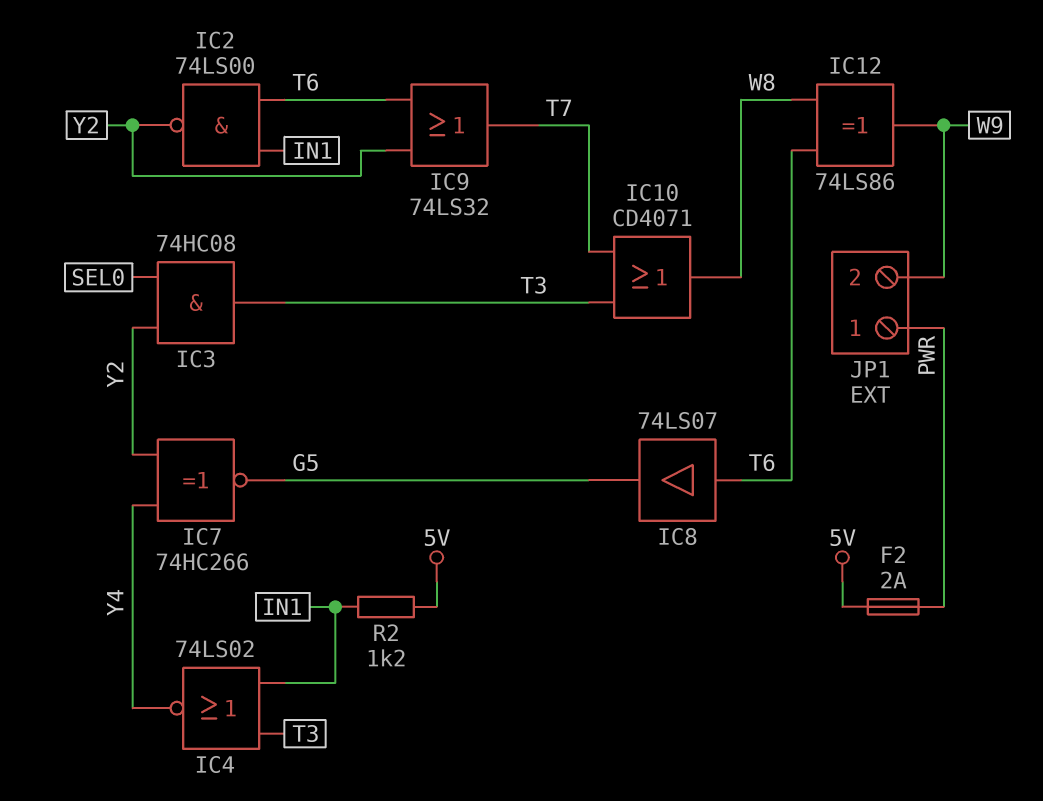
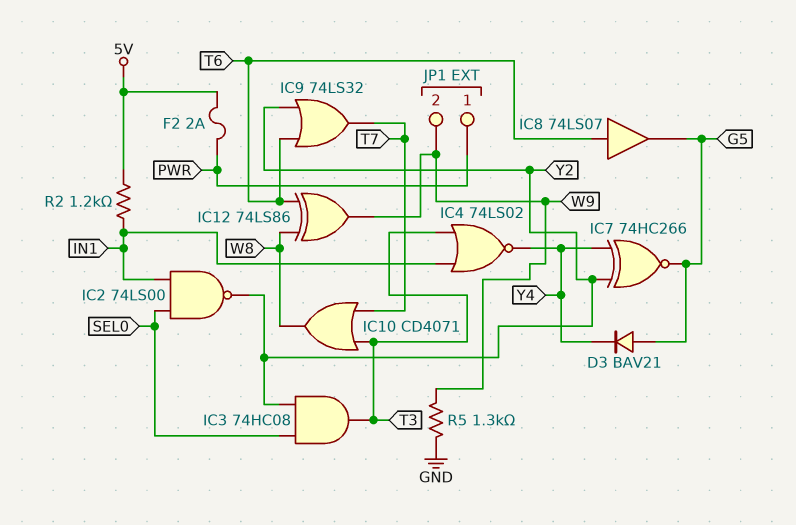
D3: none -> diode BAV21 (A G5, K Y4)
IC2: NAND 74LS00 (in IN1, in T6, out Y2) -> NAND 74LS00 (in IN1, in SEL0, out Y2)
R5: none -> 1.3k (GND, W9)

